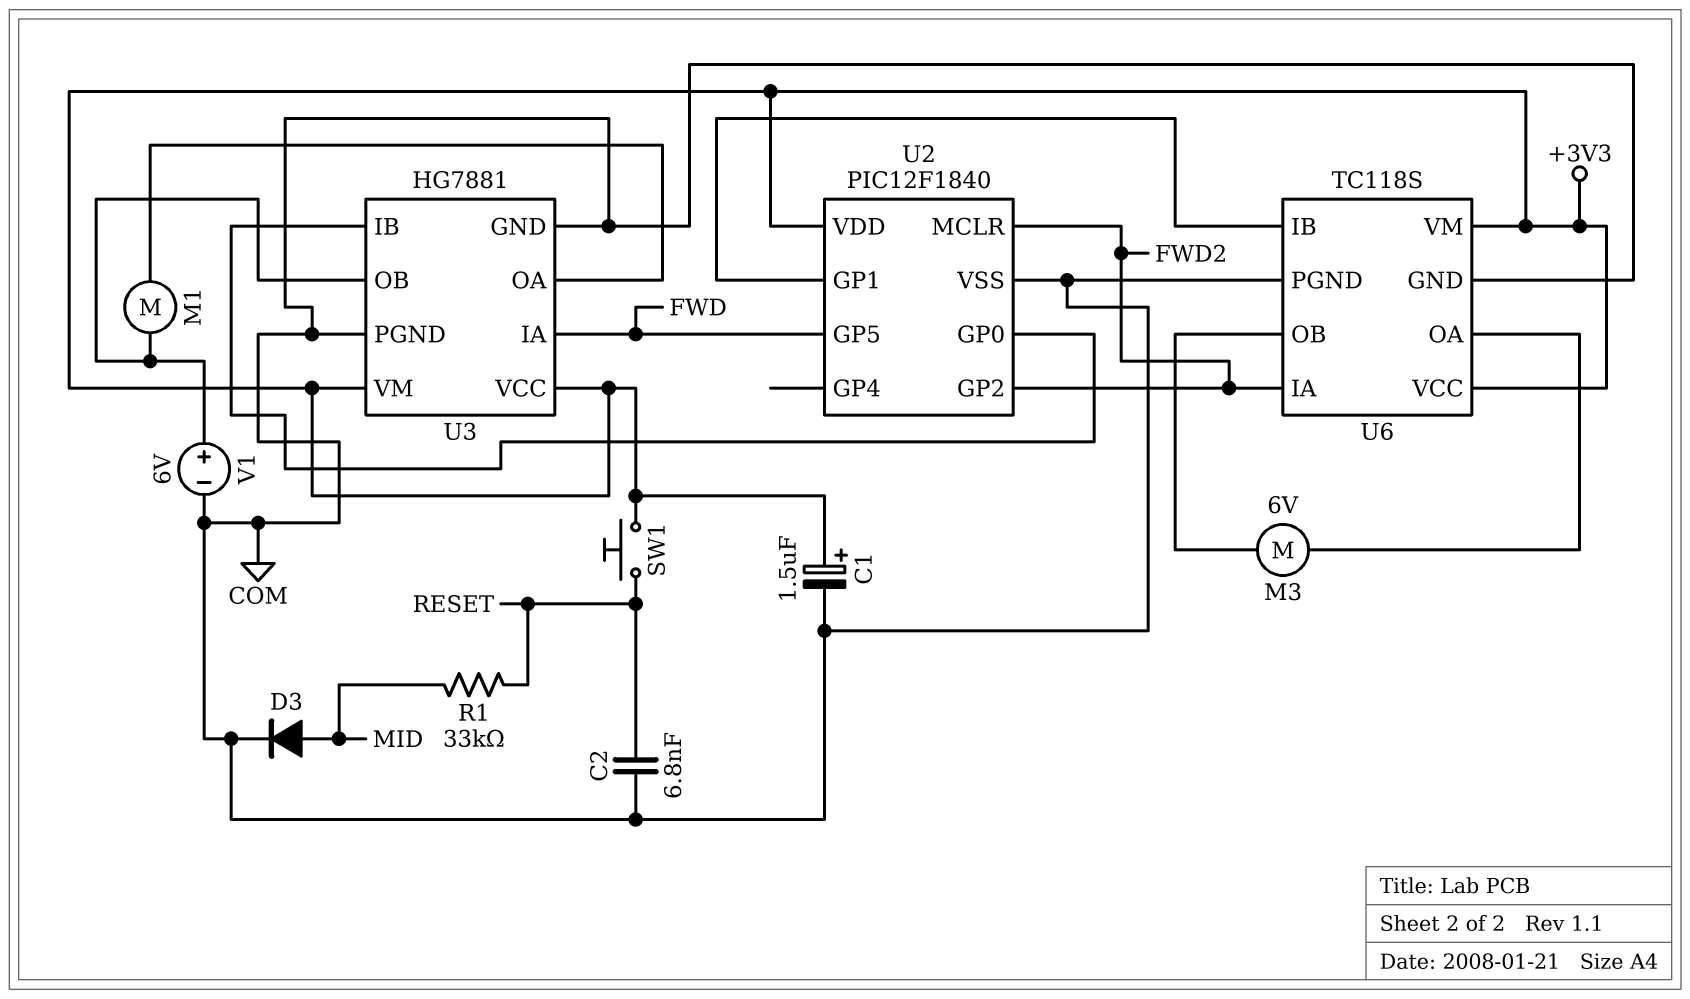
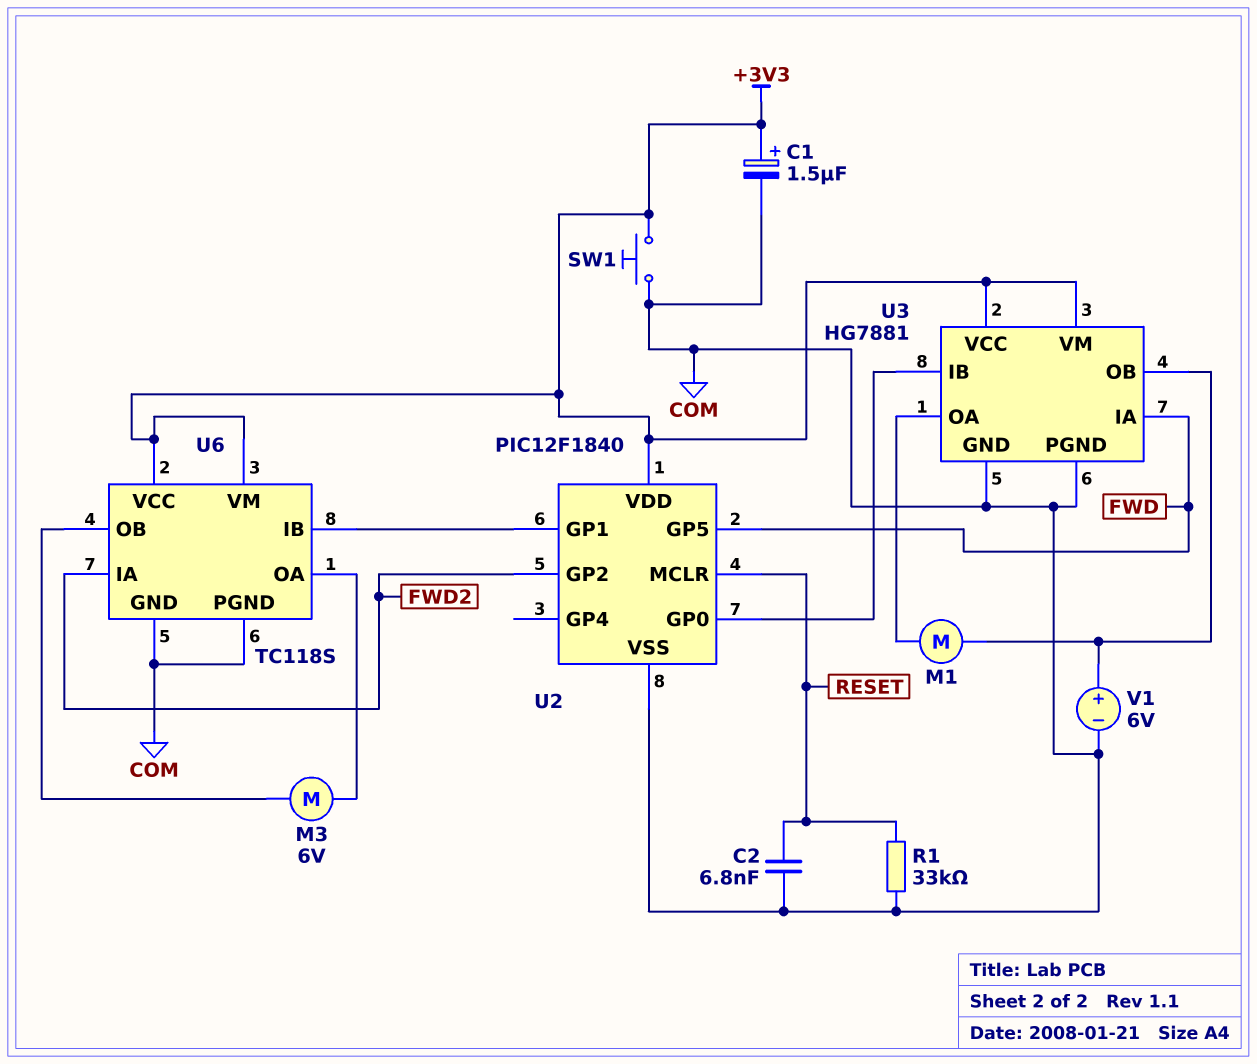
D3: diode (A MID, K COM) -> none
R1: 33k (MID, RESET) -> 33k (COM, RESET)
SW1: button (+3V3, RESET) -> button (+3V3, COM)
U2 pin MCLR: FWD2 -> RESET

